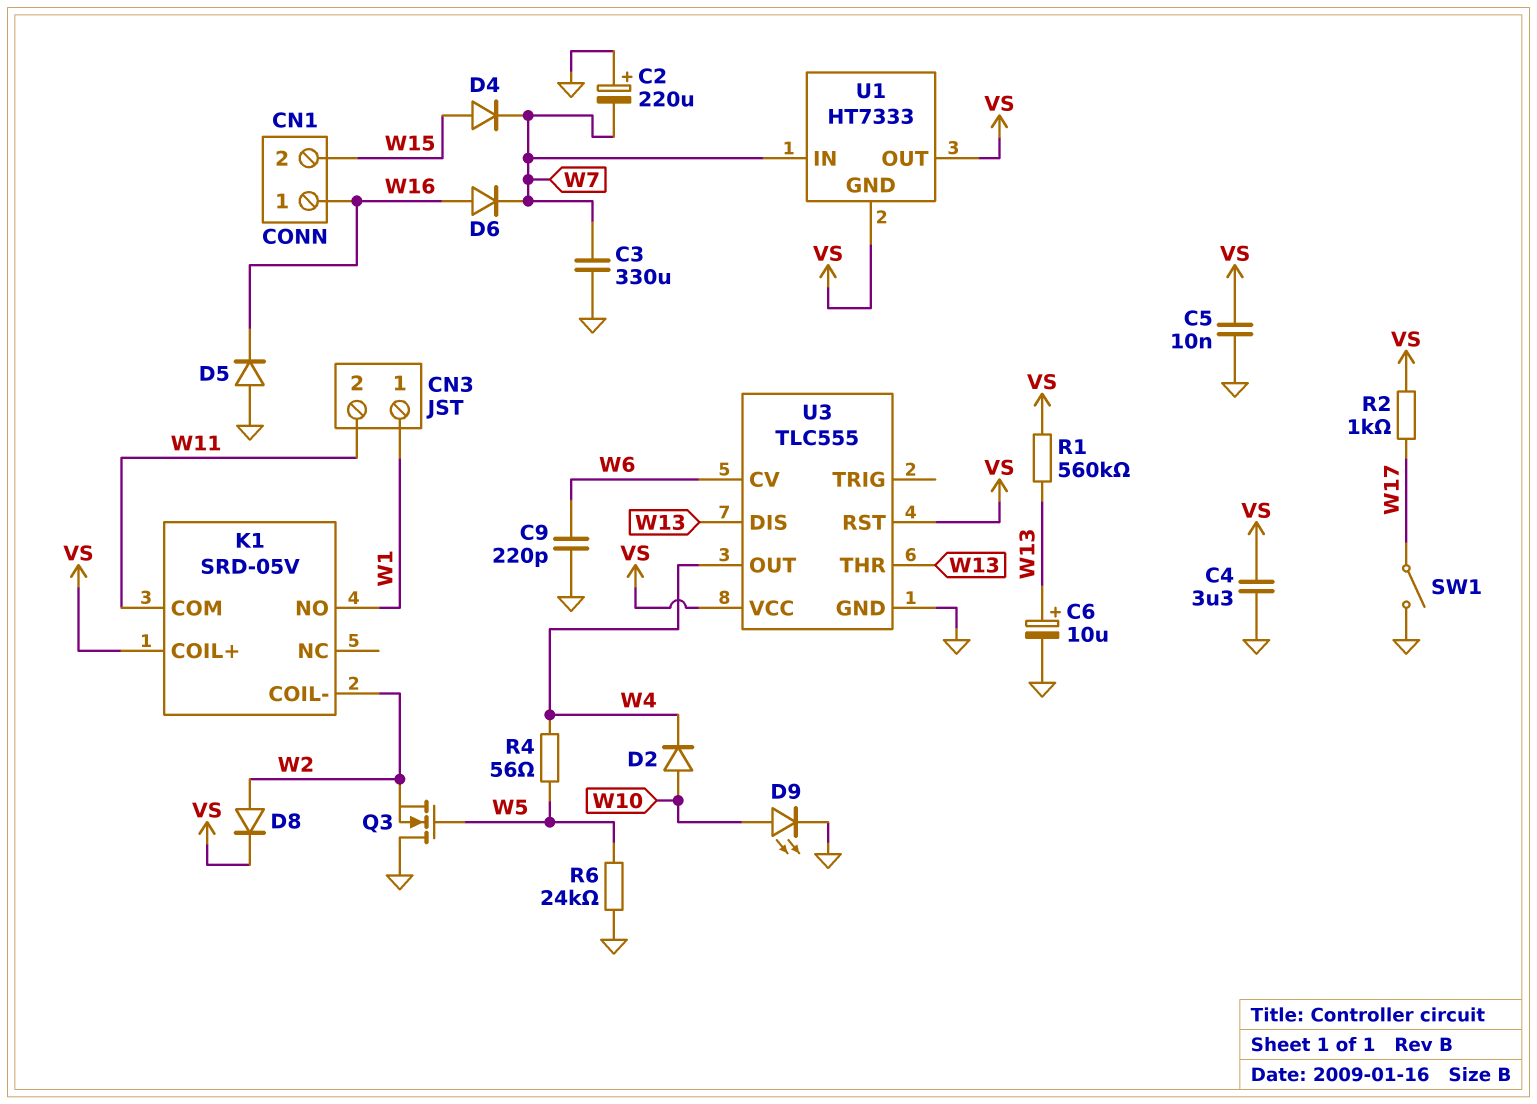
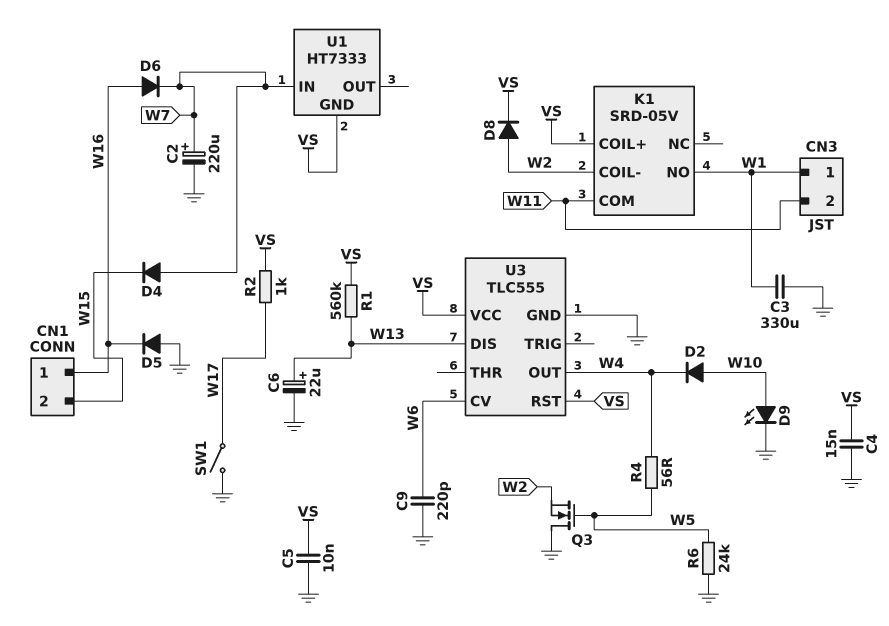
C2: 220uF (plus GND, minus W7) -> 220uF (plus W7, minus GND)
C3: 330uF (GND, W7) -> 330uF (GND, W1)
C4: 3.3uF (GND, VS) -> 15nF (GND, VS)
C6: 10uF (plus W13, minus GND) -> 22uF (plus W13, minus GND)
D4: diode (A W15, K W7) -> diode (A W7, K W15)
U1 pin OUT: VS -> none
U3 pin THR: W13 -> none

